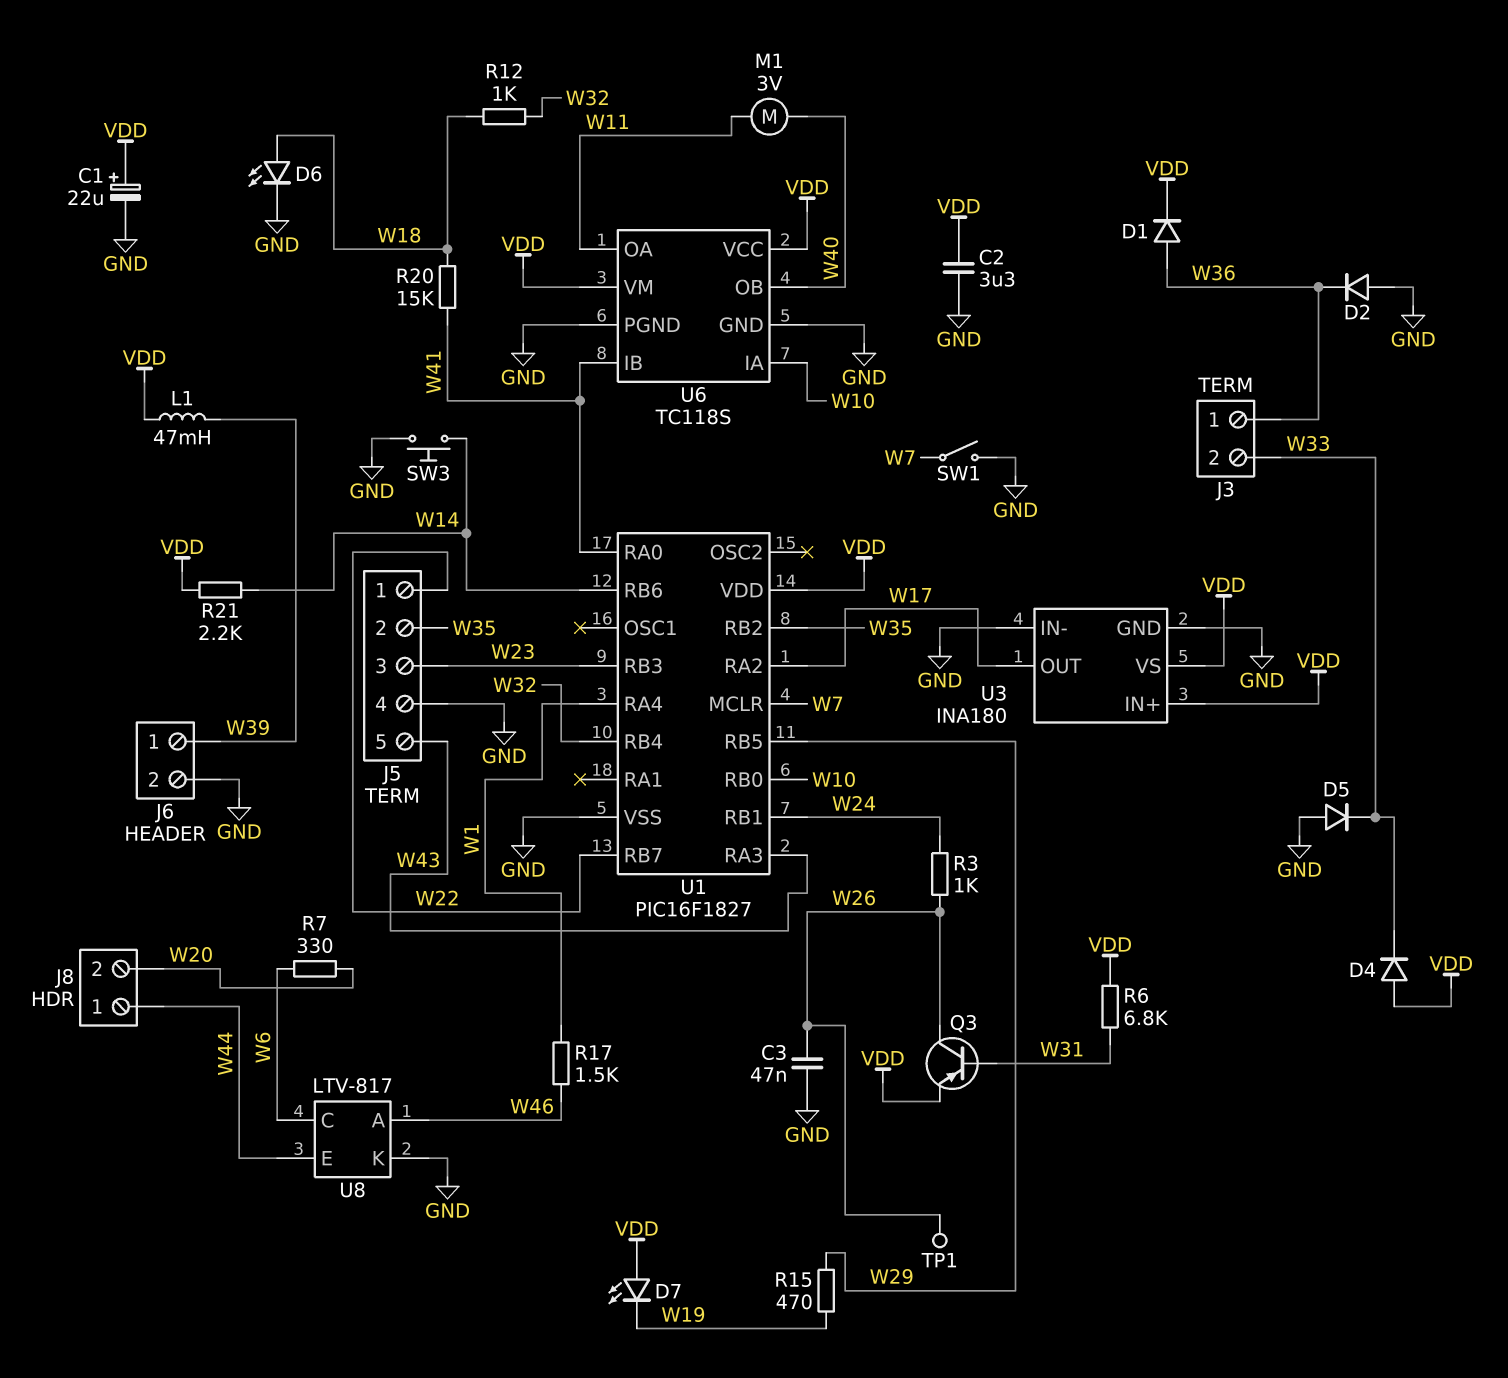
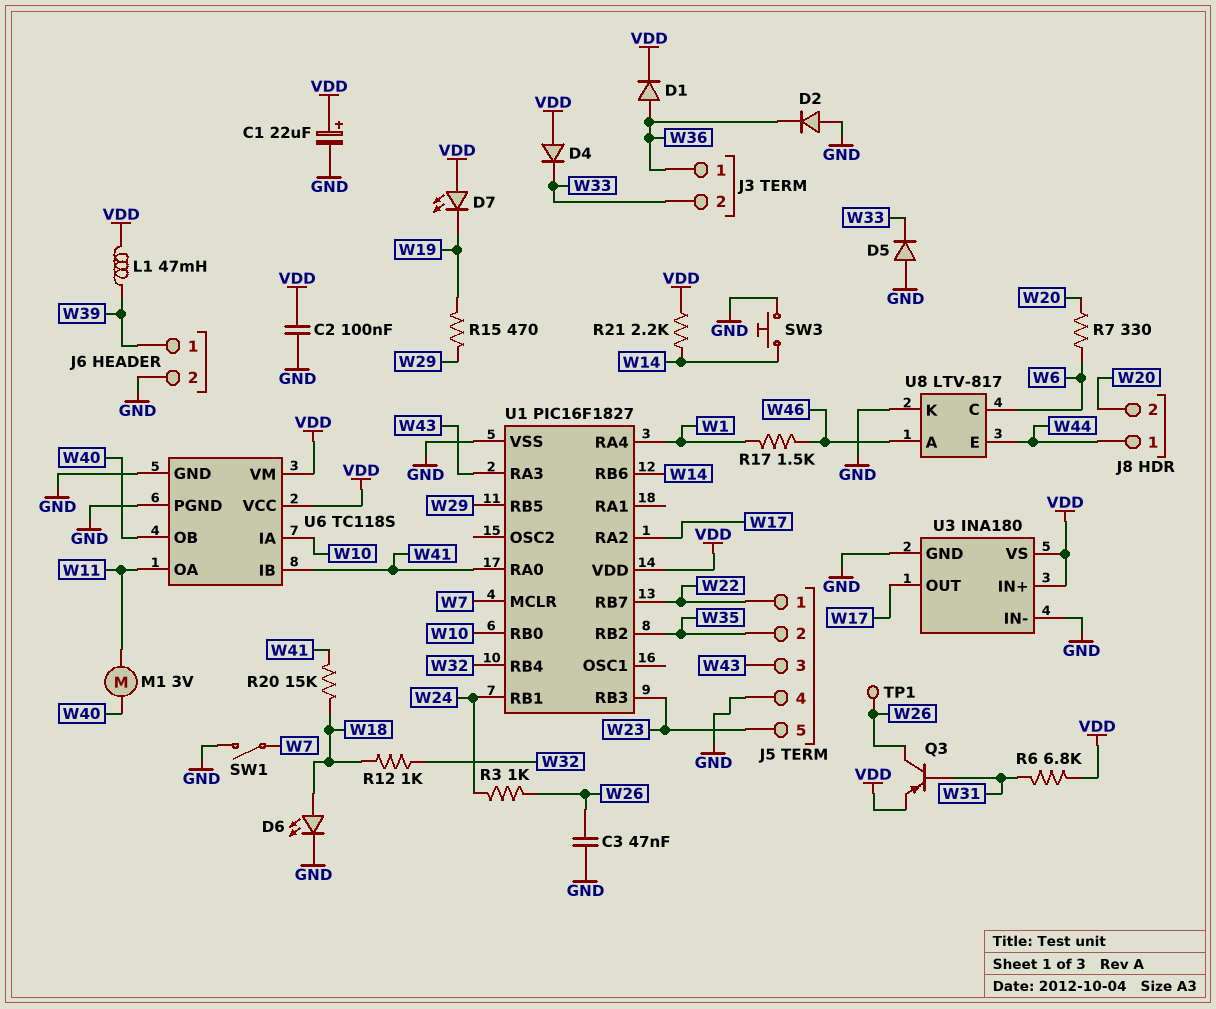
C2: 3.3uF (GND, VDD) -> 100nF (GND, VDD)
J5 pin 3: W23 -> W43
J5 pin 5: W43 -> W23

